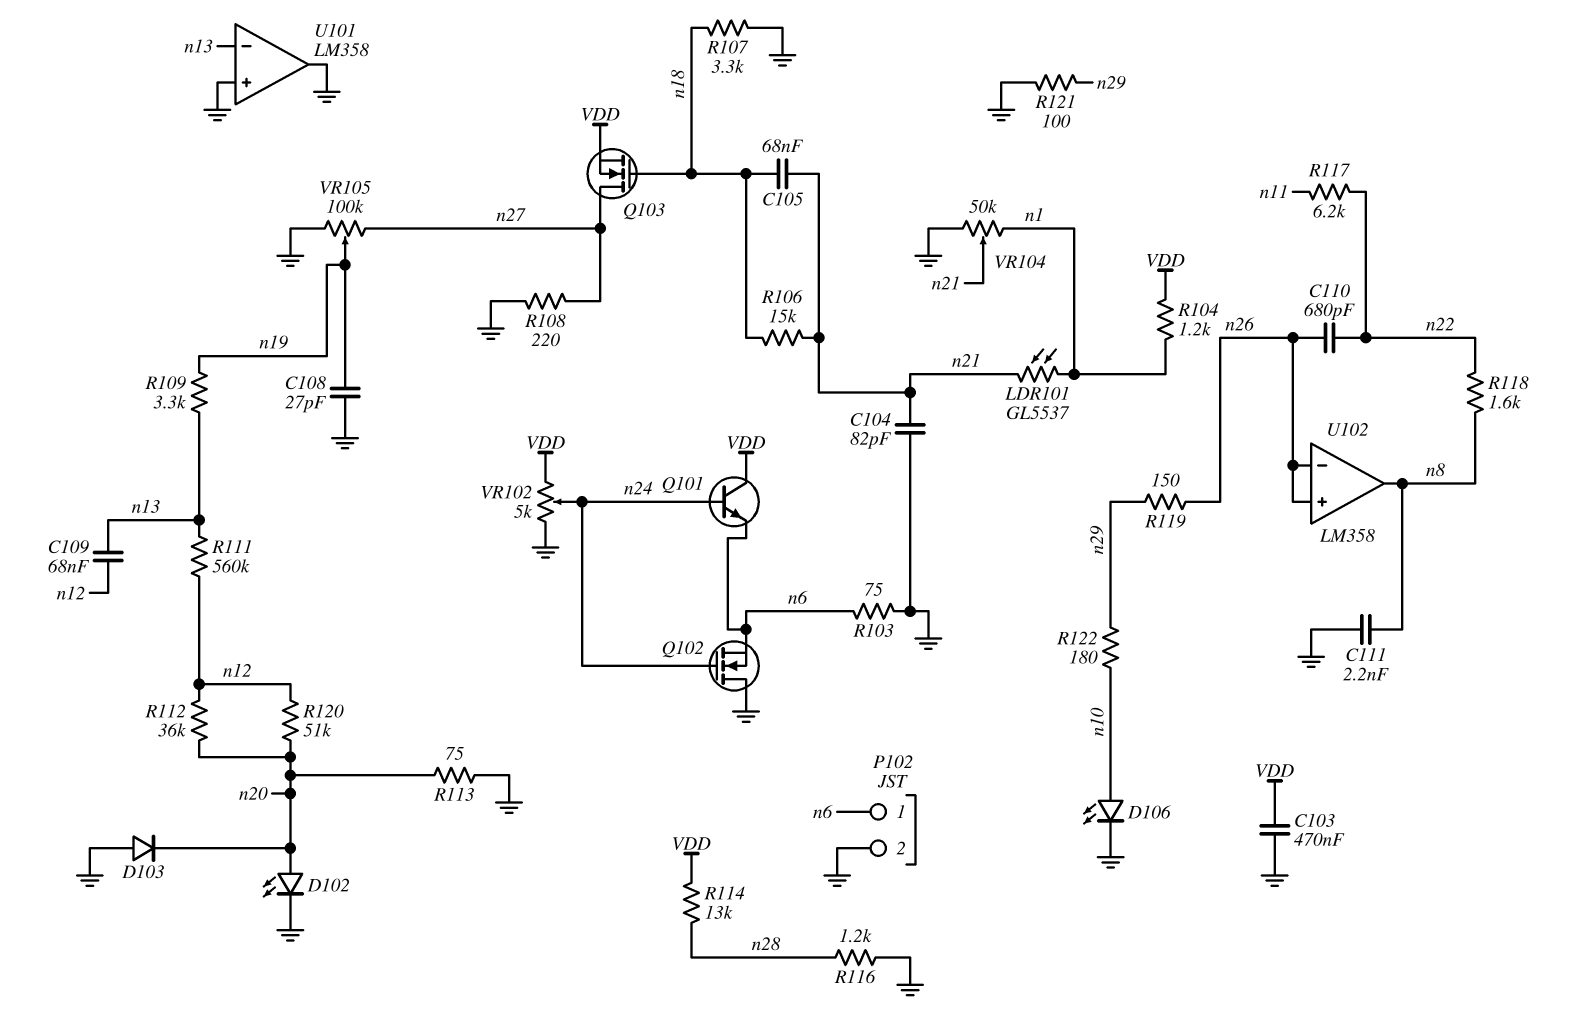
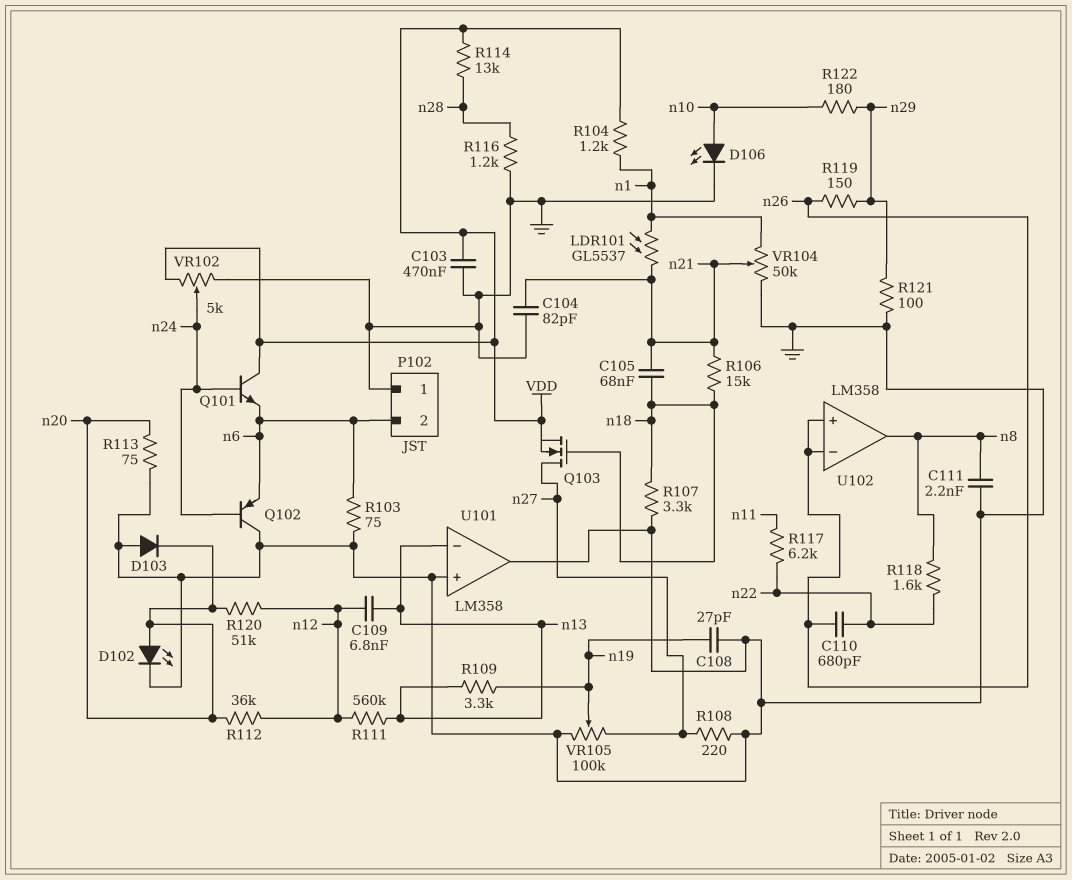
C109: 68nF (n12, n13) -> 6.8nF (n12, n13)
P102 pin 1: n6 -> GND
P102 pin 2: GND -> n6
Q102: NMOS (G n24, D GND, S n6) -> PNP (B n24, C GND, E n6)

